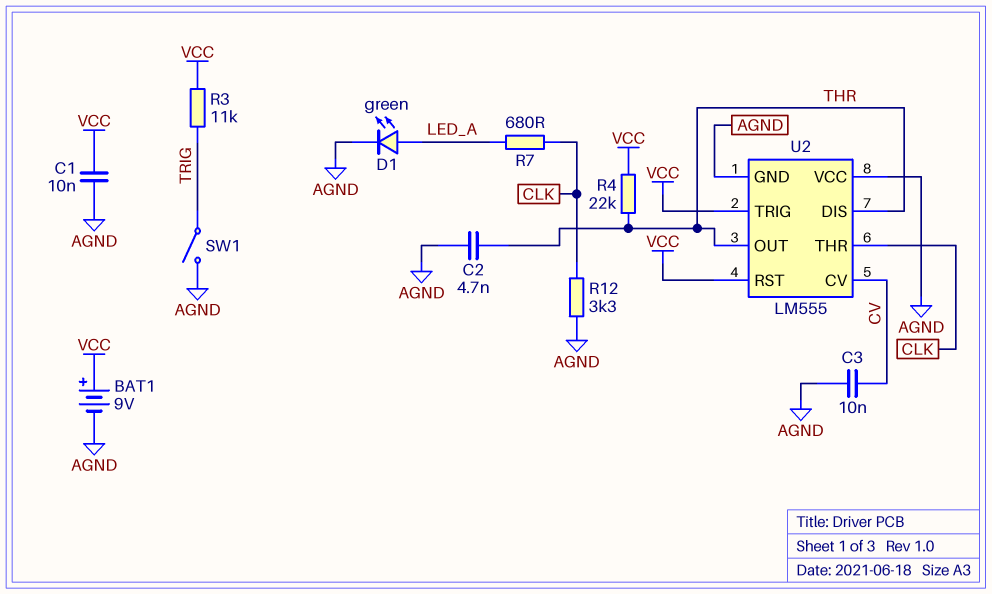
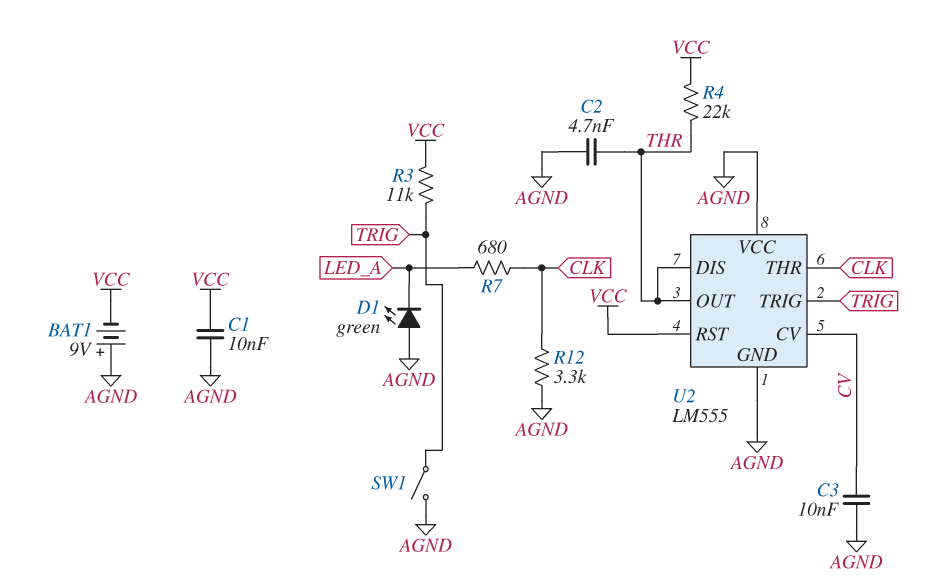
BAT1: 9V (plus VCC, minus AGND) -> 9V (plus AGND, minus VCC)
D1: LED green (A LED_A, K AGND) -> LED green (A AGND, K LED_A)
U2 pin TRIG: VCC -> TRIG

